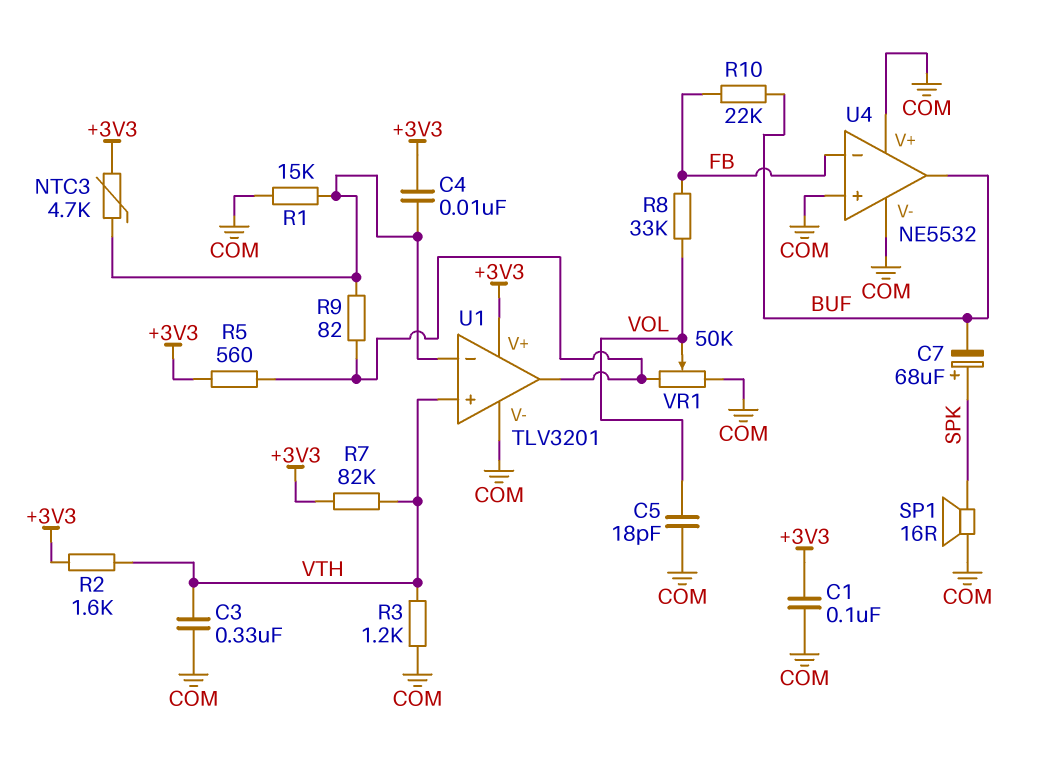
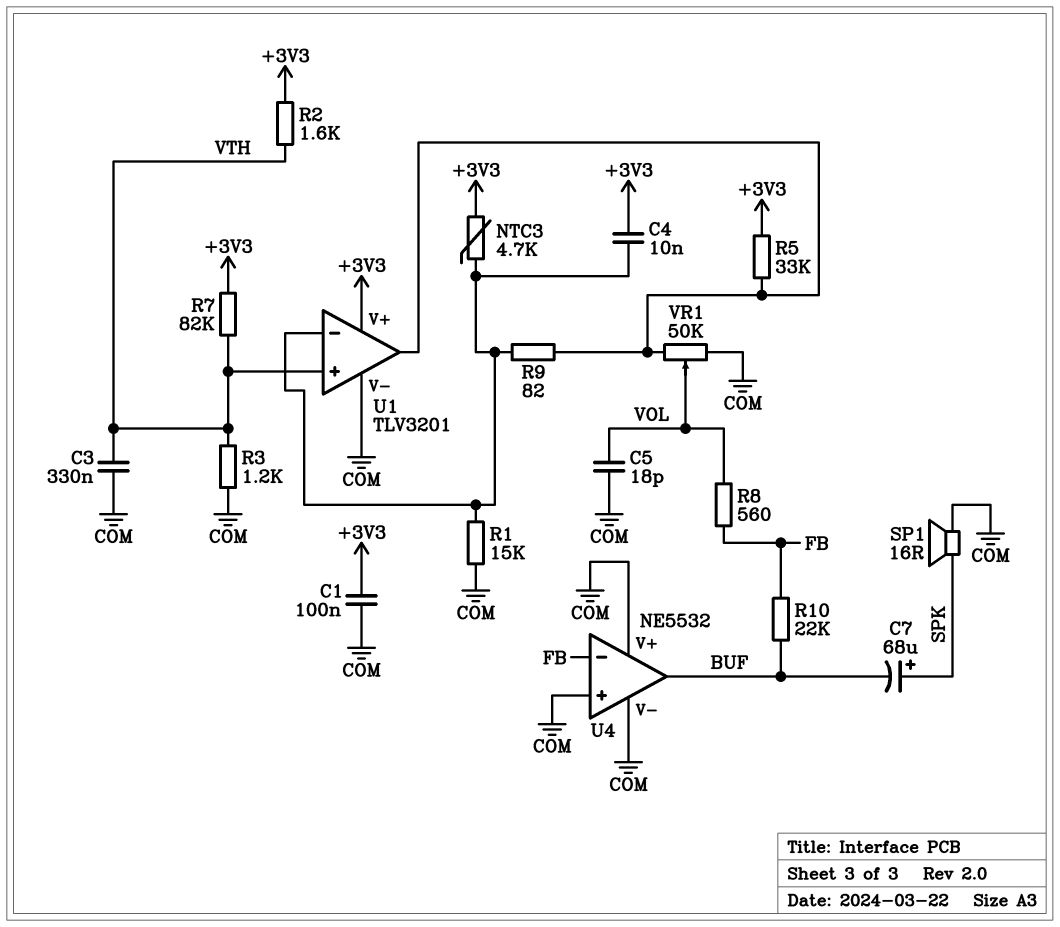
R5: 560 (+3V3, U1/out) -> 33k (+3V3, U1/out)
R8: 33k (FB, VOL) -> 560 (FB, VOL)

